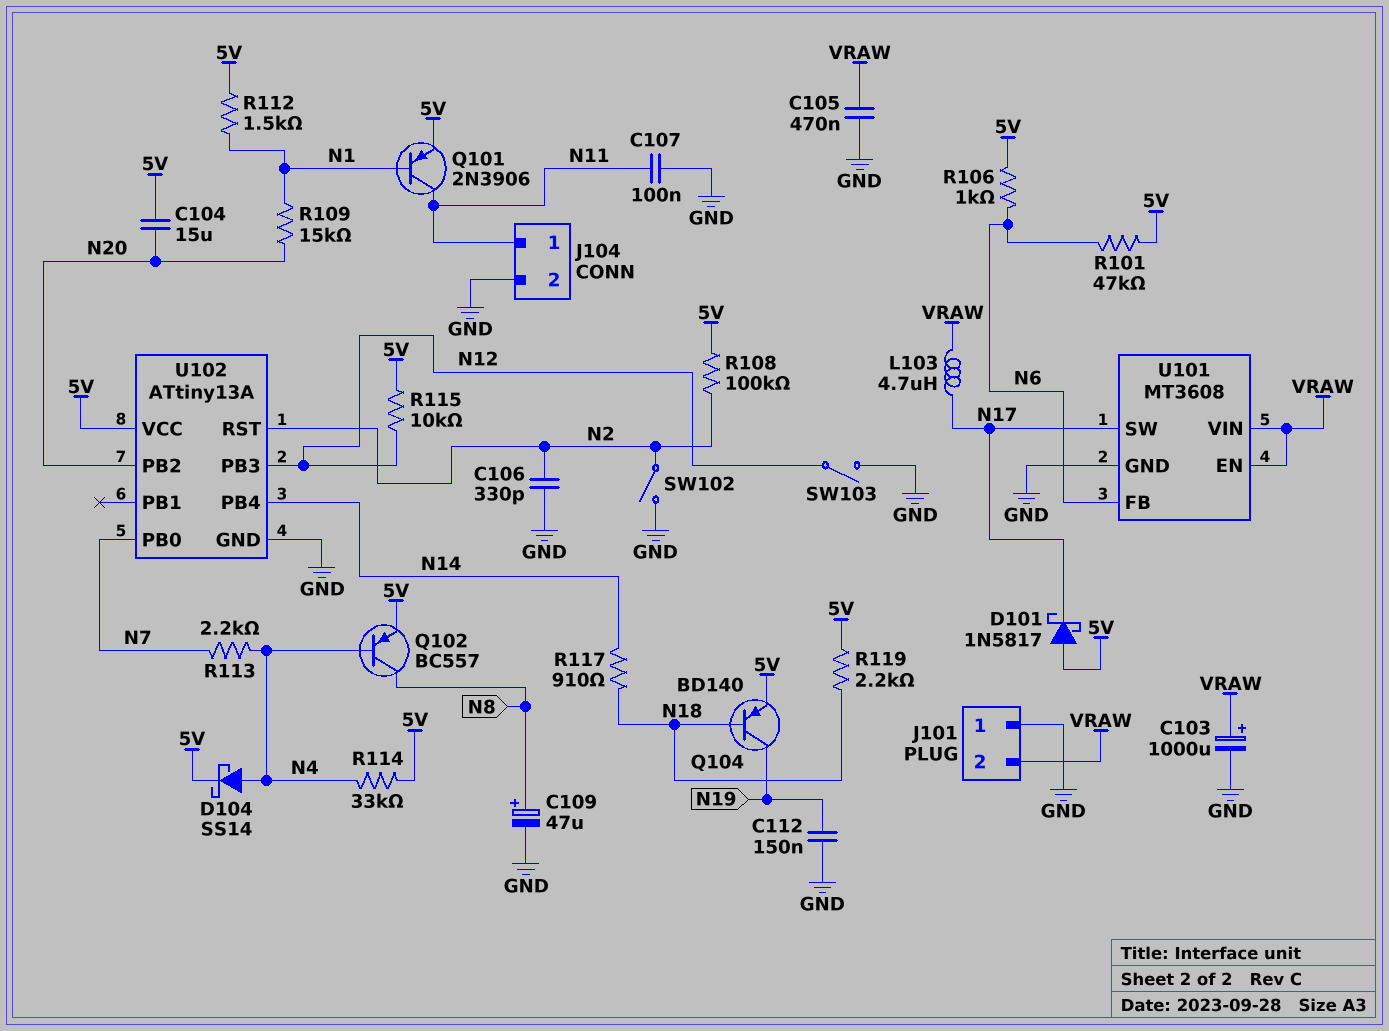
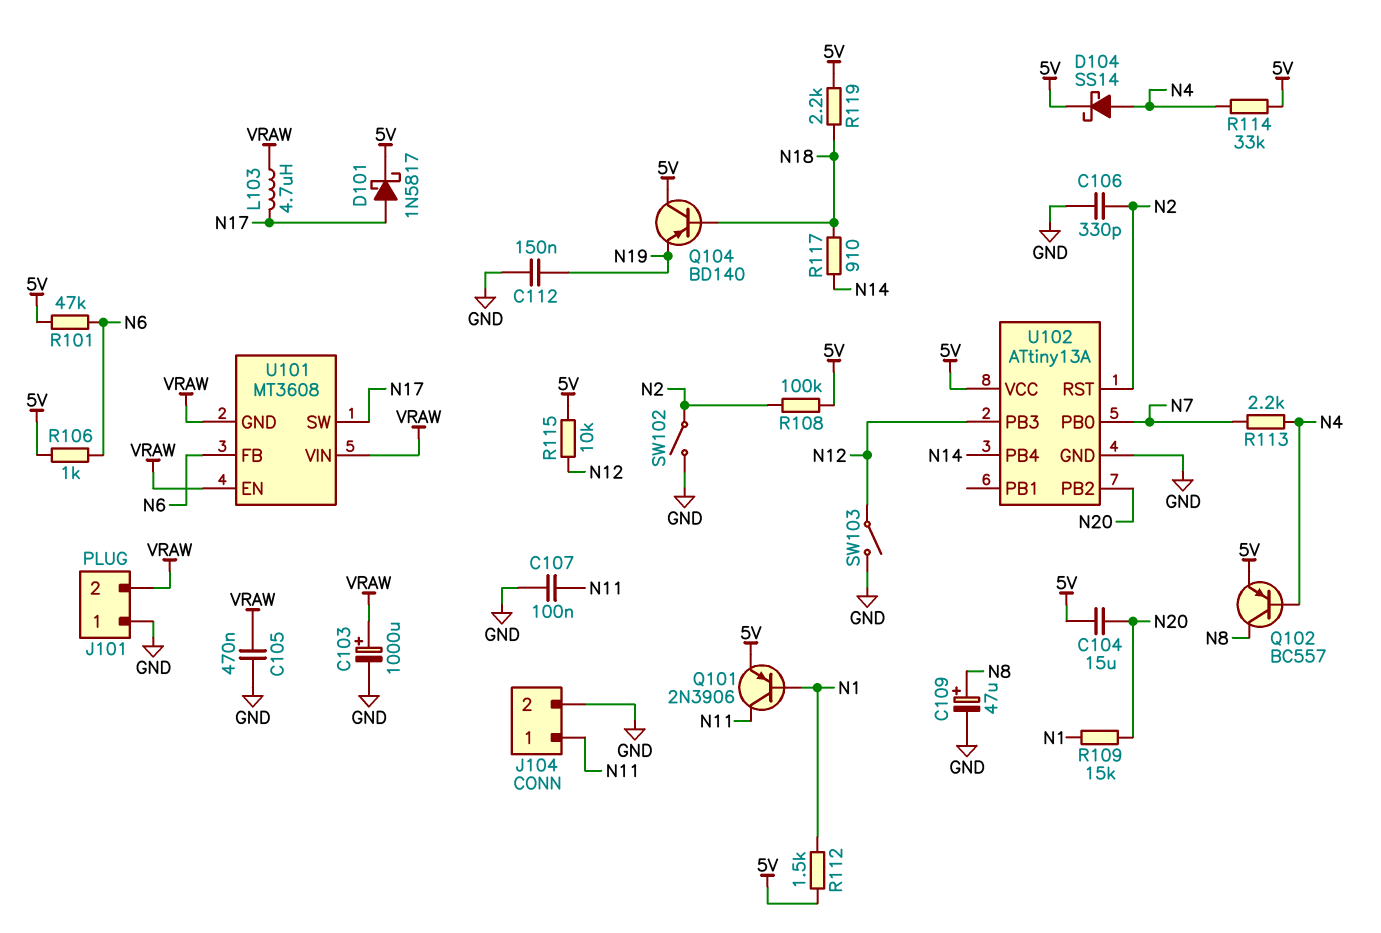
D101: schottky 1N5817 (A 5V, K N17) -> schottky 1N5817 (A N17, K 5V)
Q104: PNP BD140 (B N18, C N19, E 5V) -> PNP BD140 (B N18, C 5V, E N19)
U101 pin GND: GND -> VRAW

